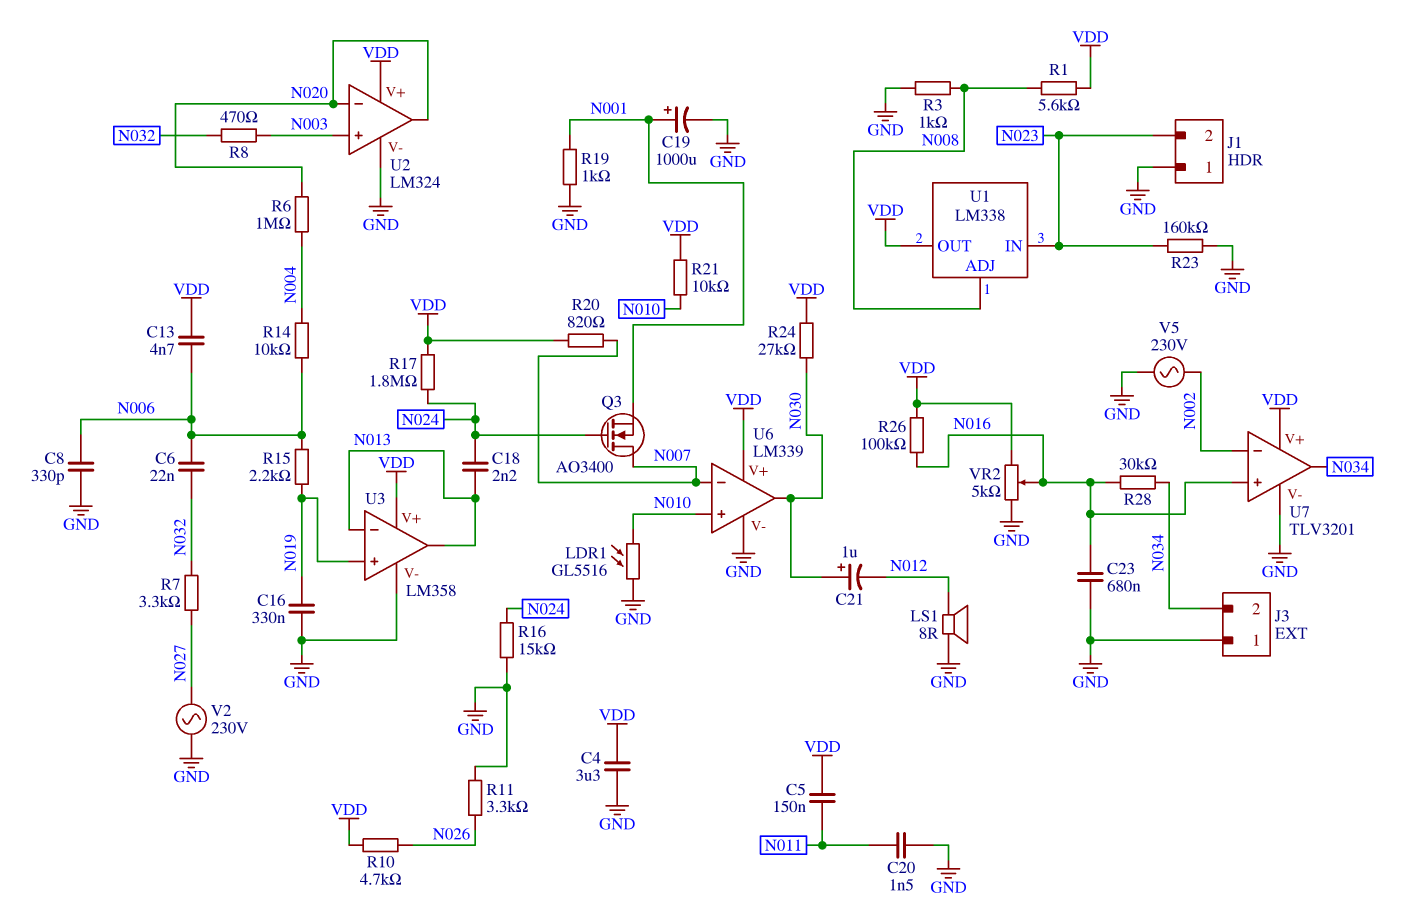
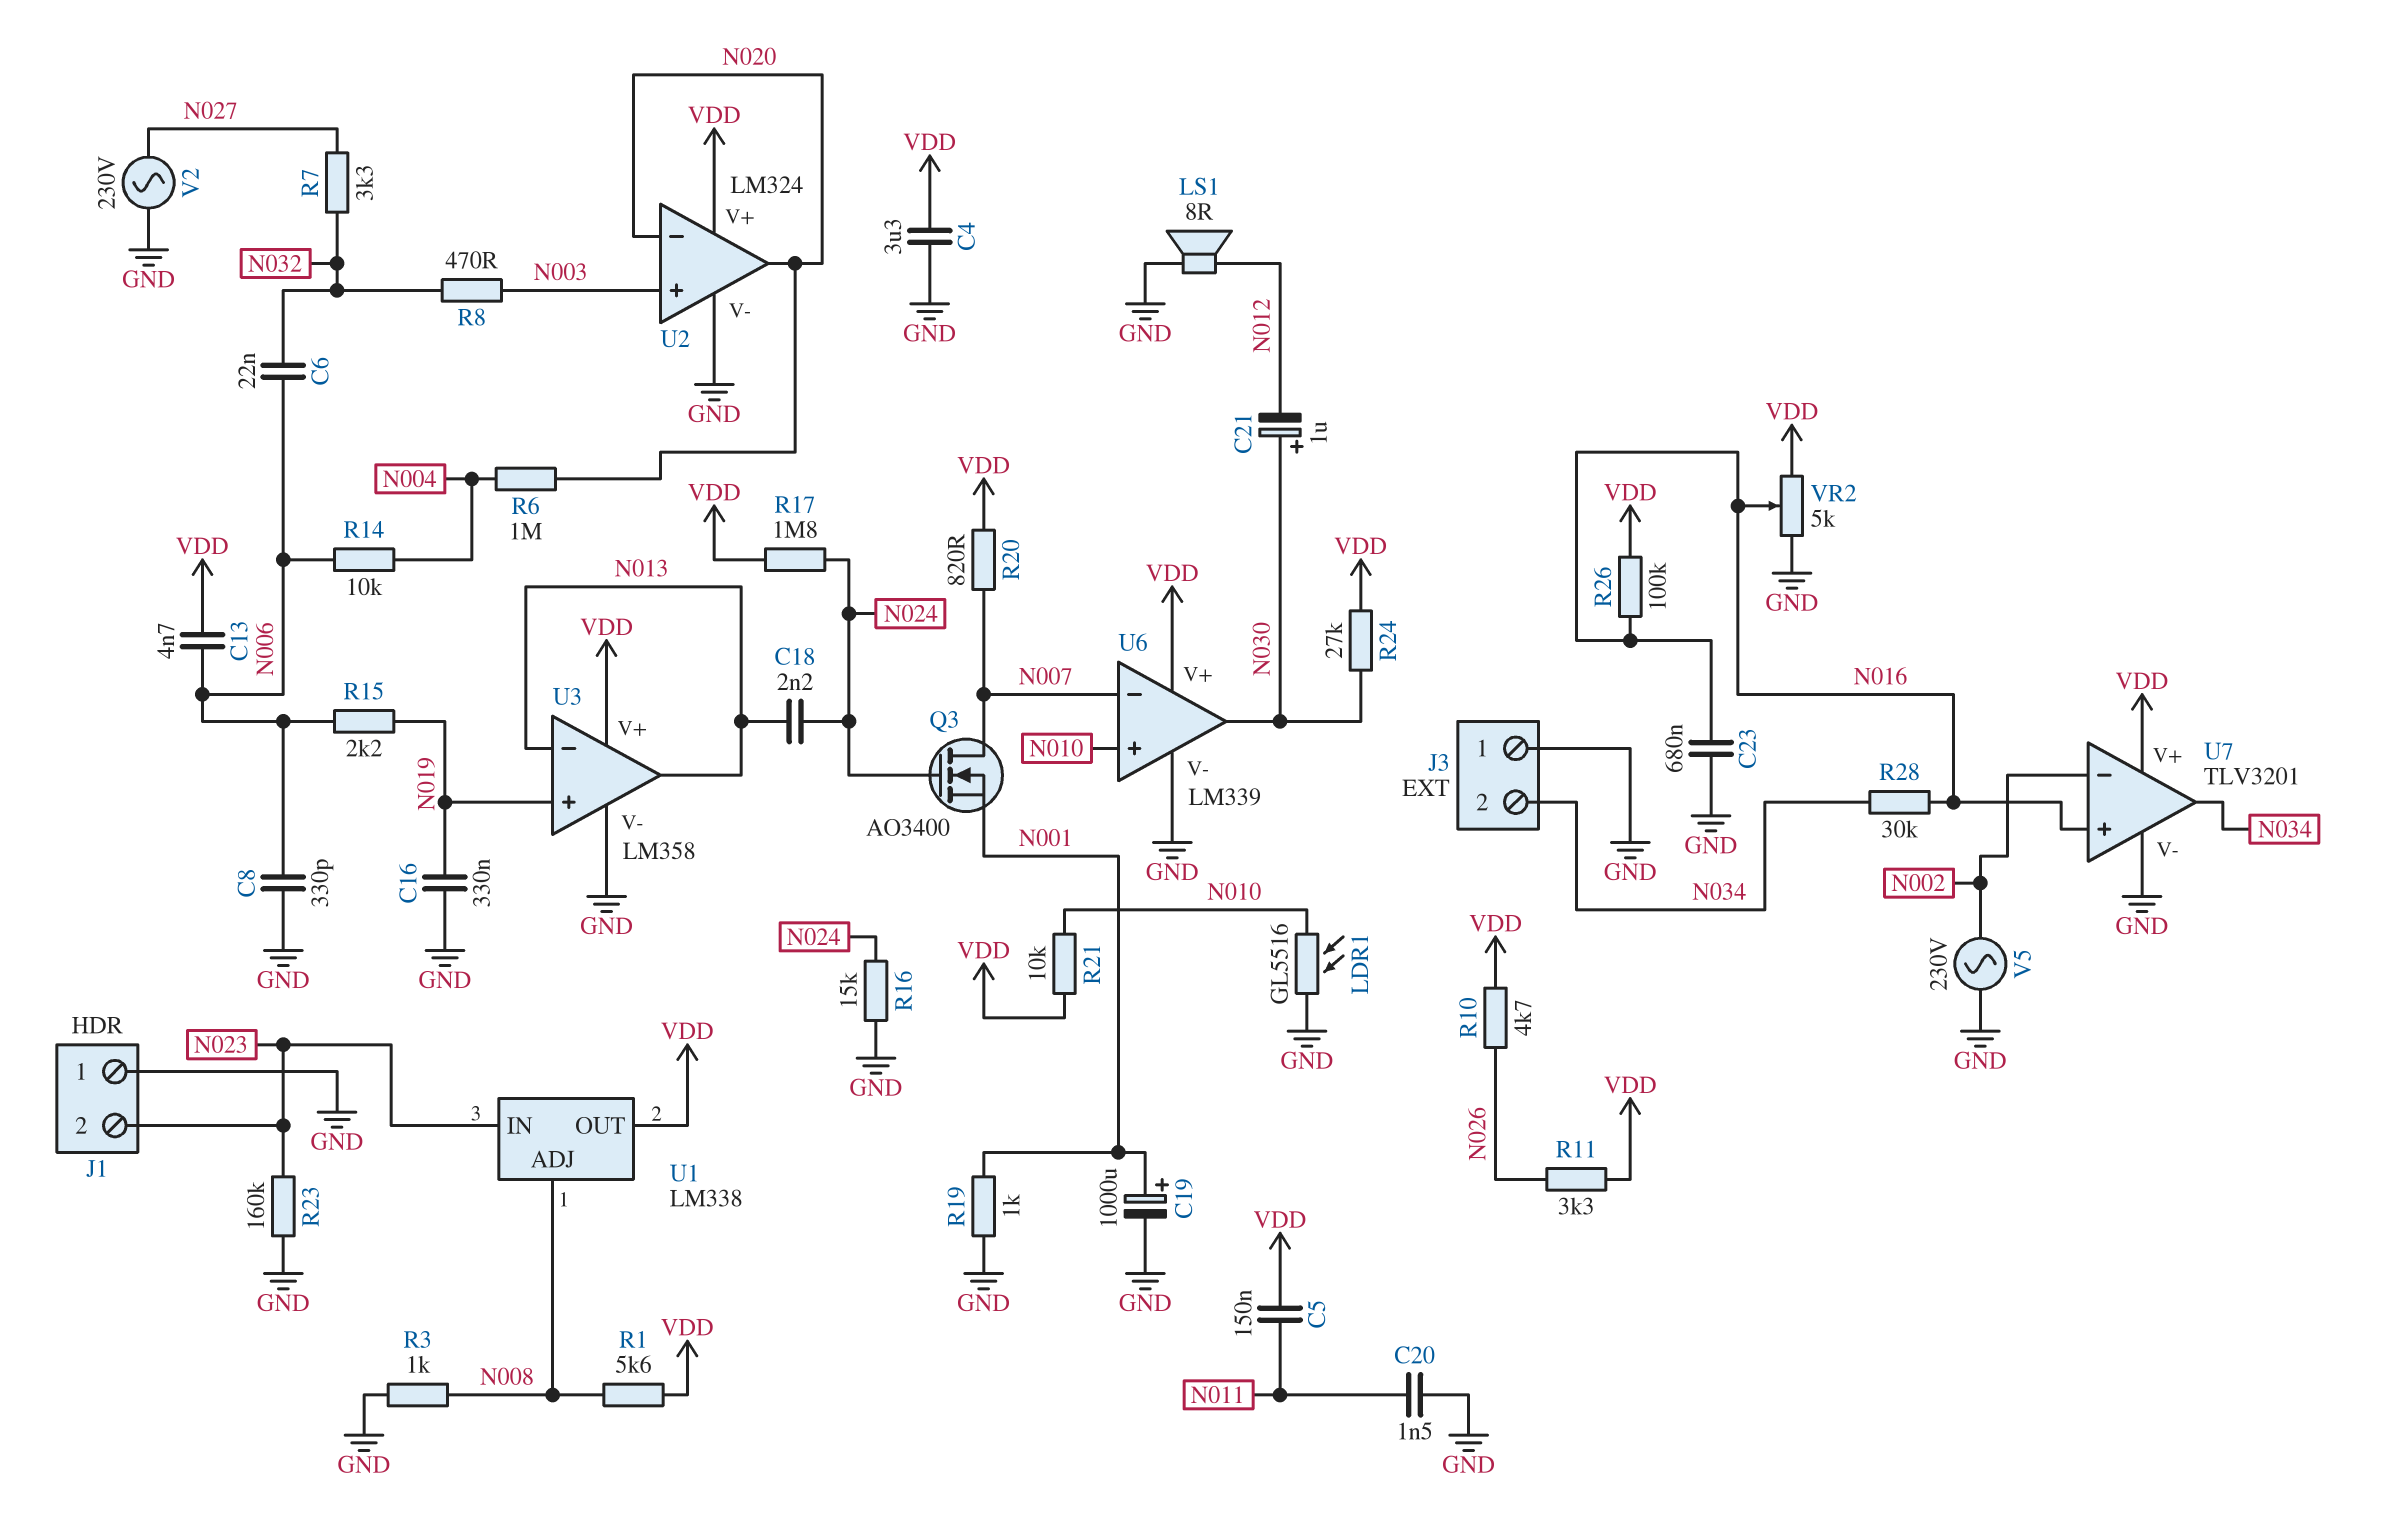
R11: 3.3k (GND, N026) -> 3.3k (N026, VDD)

